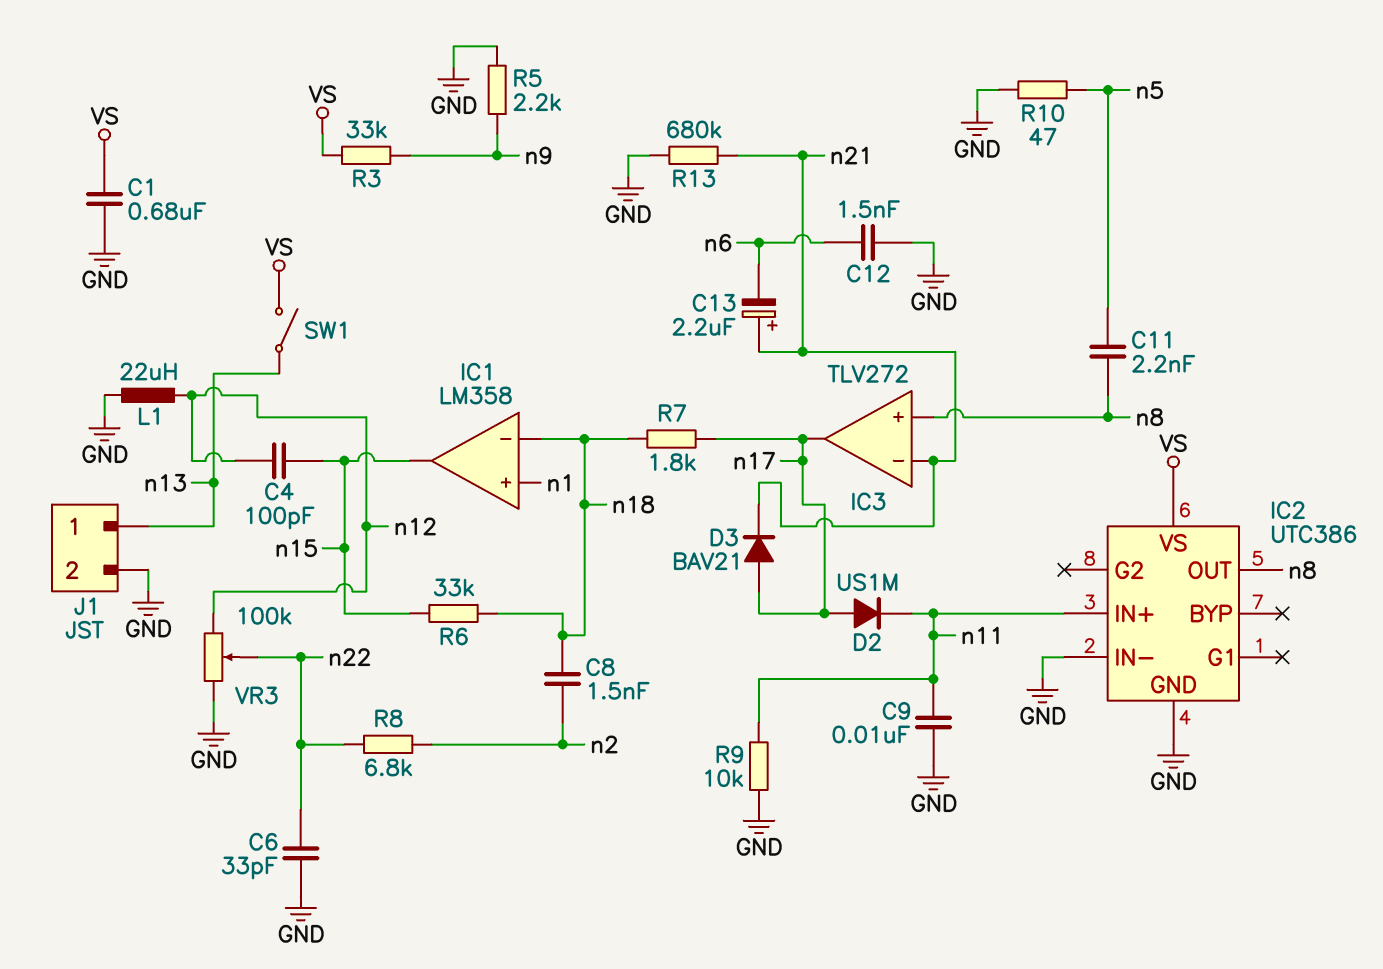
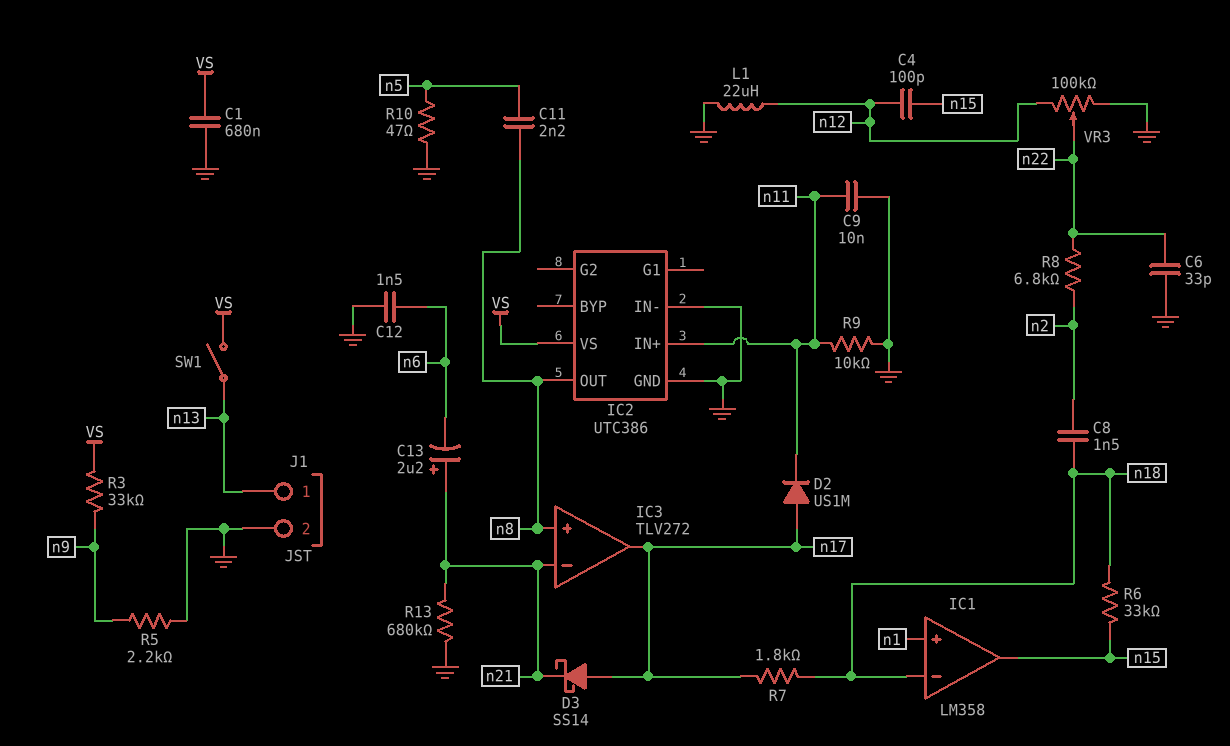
D3: diode BAV21 (A n17, K n21) -> schottky SS14 (A n17, K n21)

